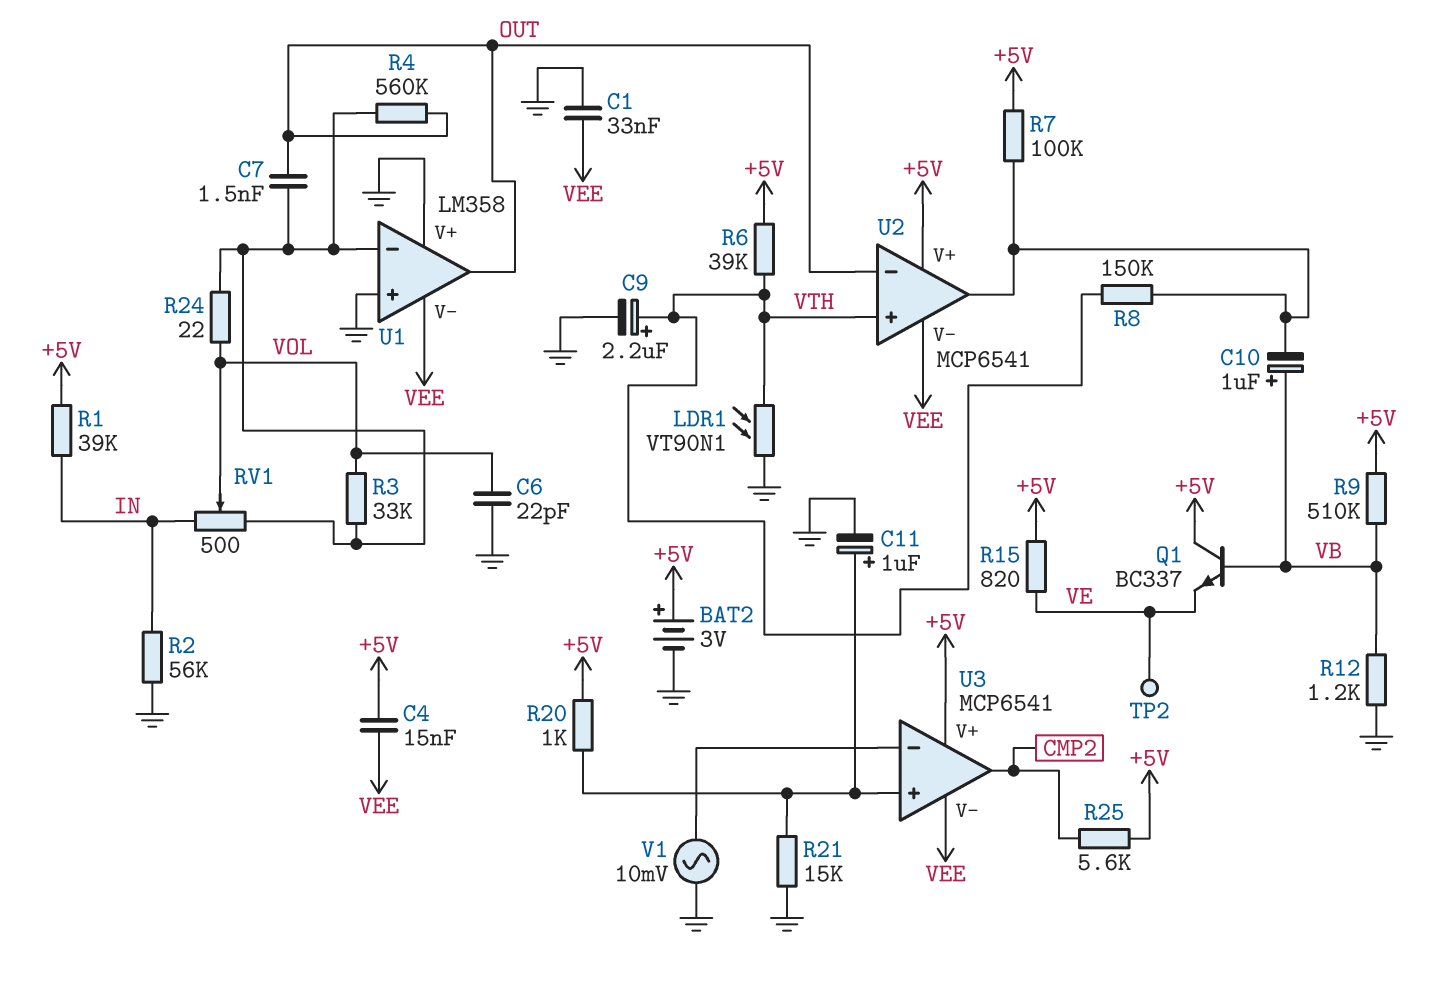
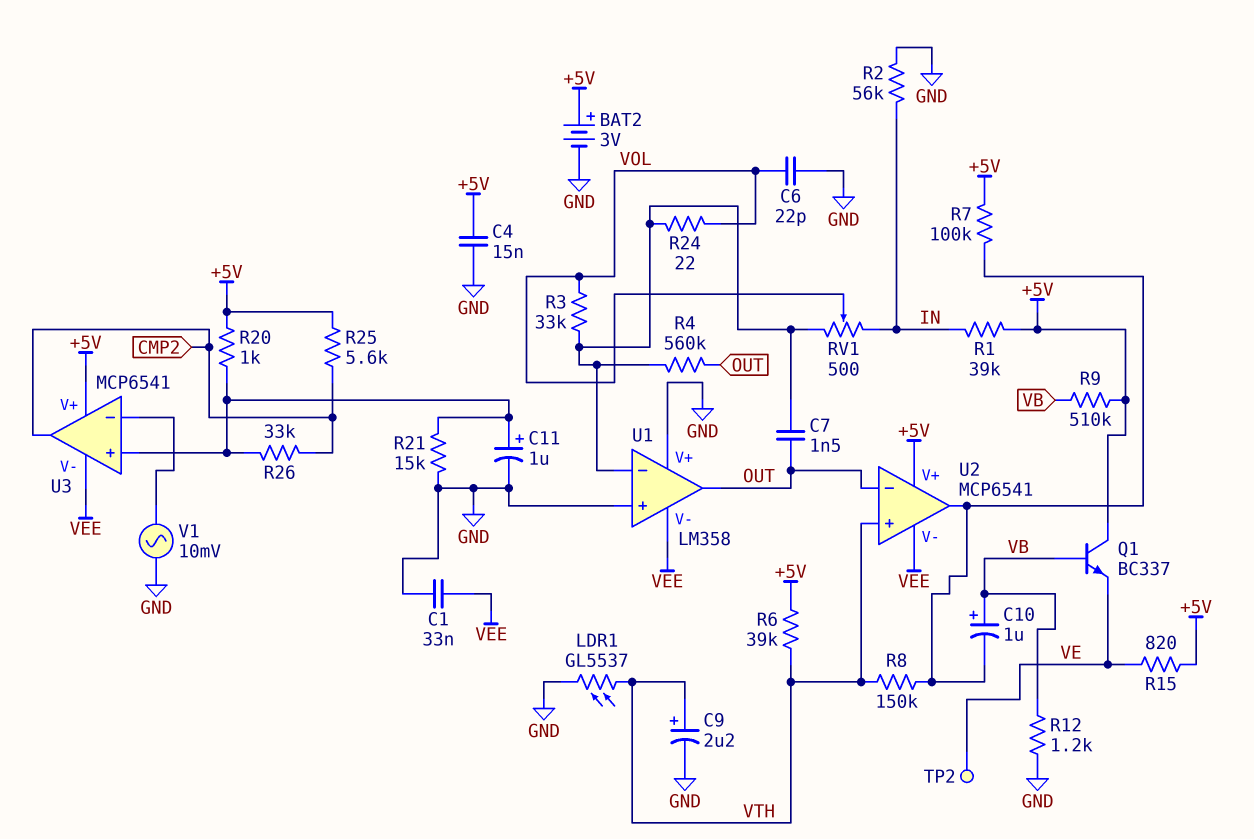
C4: 15nF (+5V, VEE) -> 15nF (+5V, GND)
LDR1: VT90N1 (GND, VTH) -> GL5537 (GND, VTH)
R26: none -> 33k (CMP2, U3/in+)

